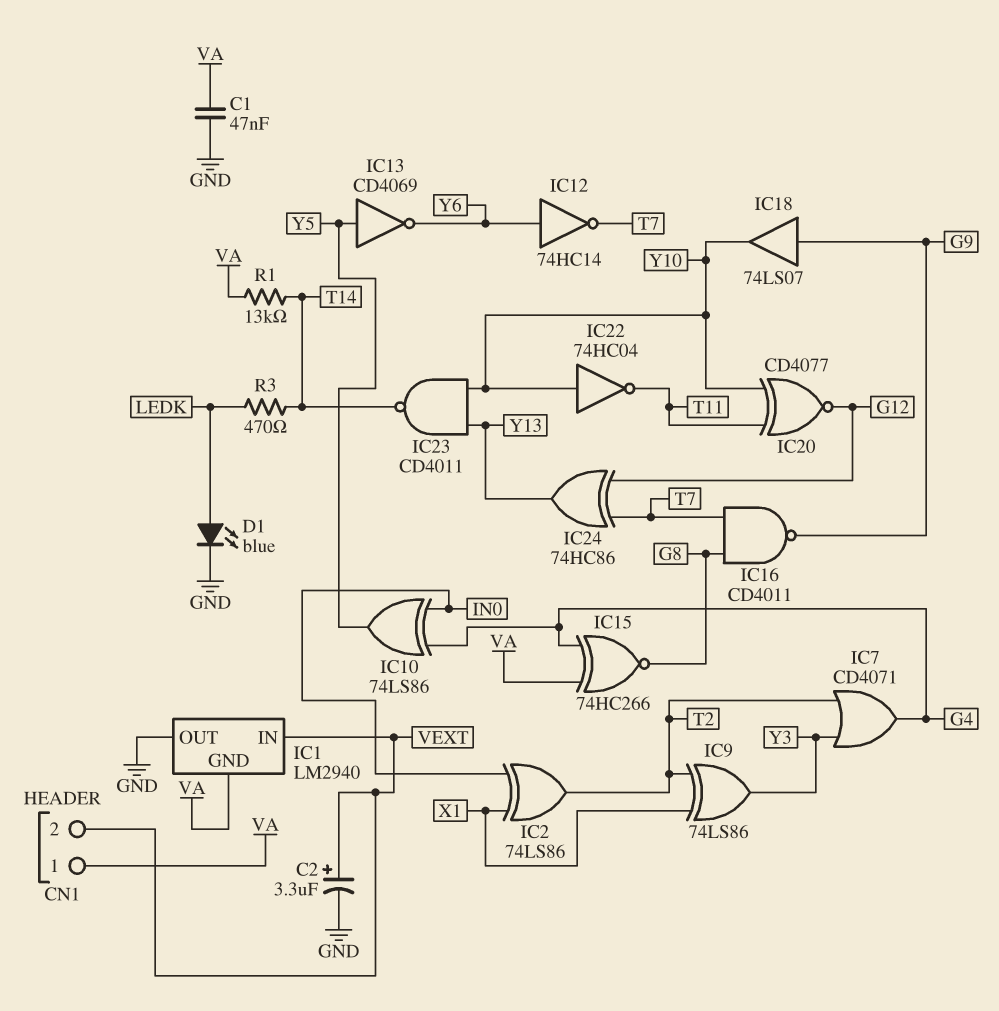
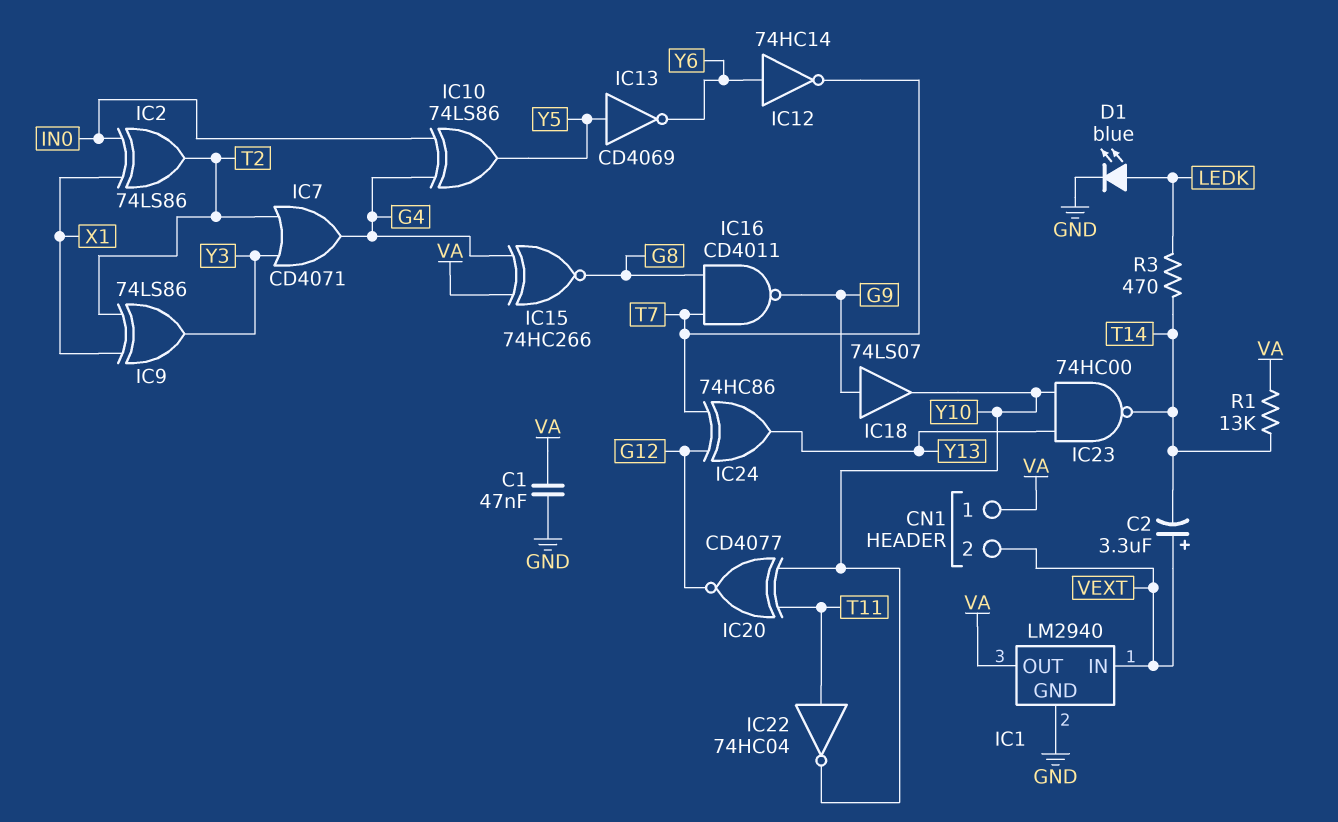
C2: 3.3uF (plus VEXT, minus GND) -> 3.3uF (plus VEXT, minus T14)
IC1 pin GND: VA -> GND
IC1 pin OUT: GND -> VA
IC22: NOT 74HC04 (in Y10, out T11) -> NOT 74HC04 (in T11, out Y10)
IC23: NAND CD4011 (in Y10, in Y13, out T14) -> NAND 74HC00 (in Y10, in Y13, out T14)

